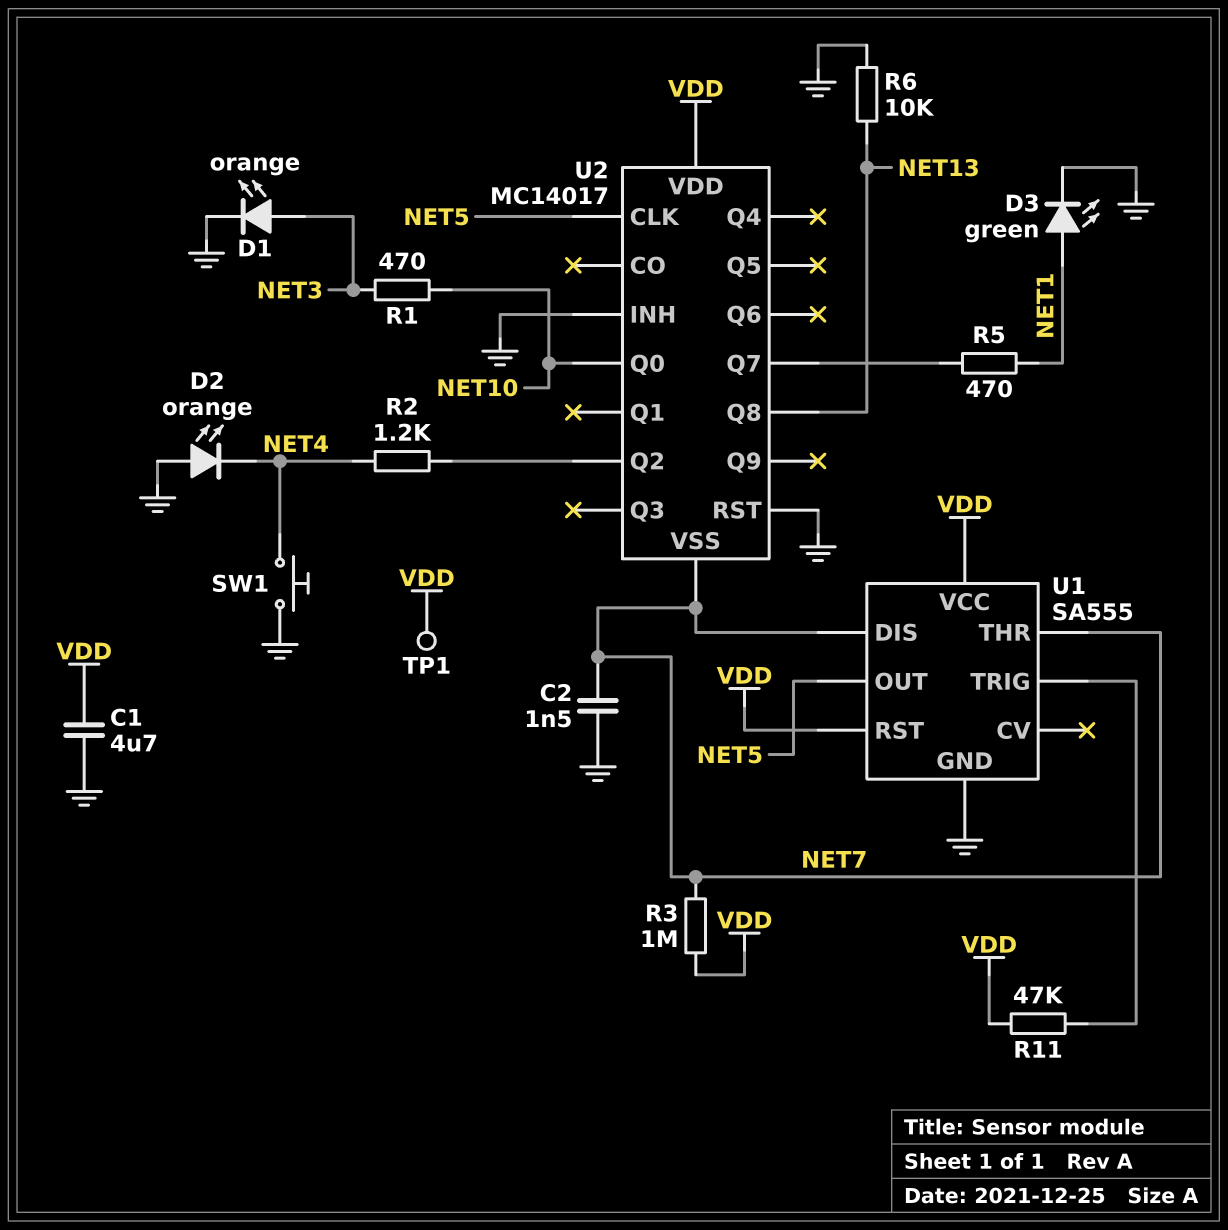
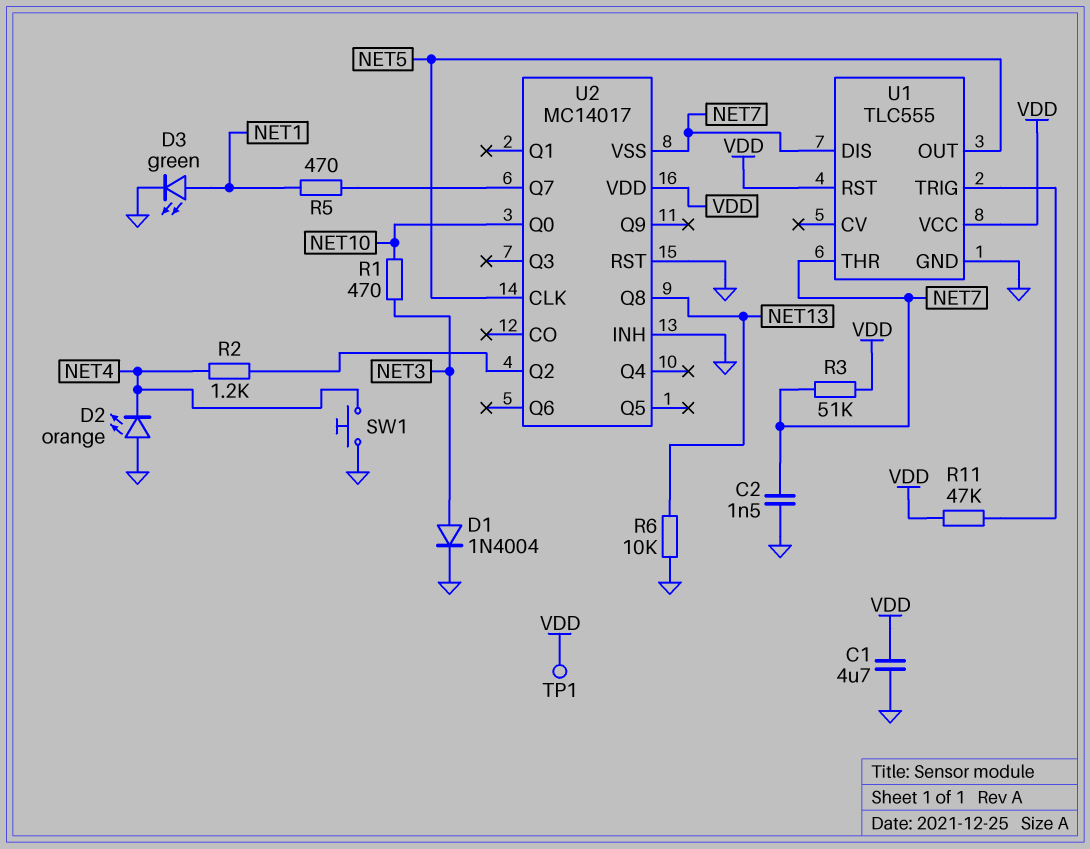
D1: LED orange (A NET3, K GND) -> diode 1N4004 (A NET3, K GND)
R3: 1M (NET7, VDD) -> 51k (NET7, VDD)
U1: SA555 -> TLC555

